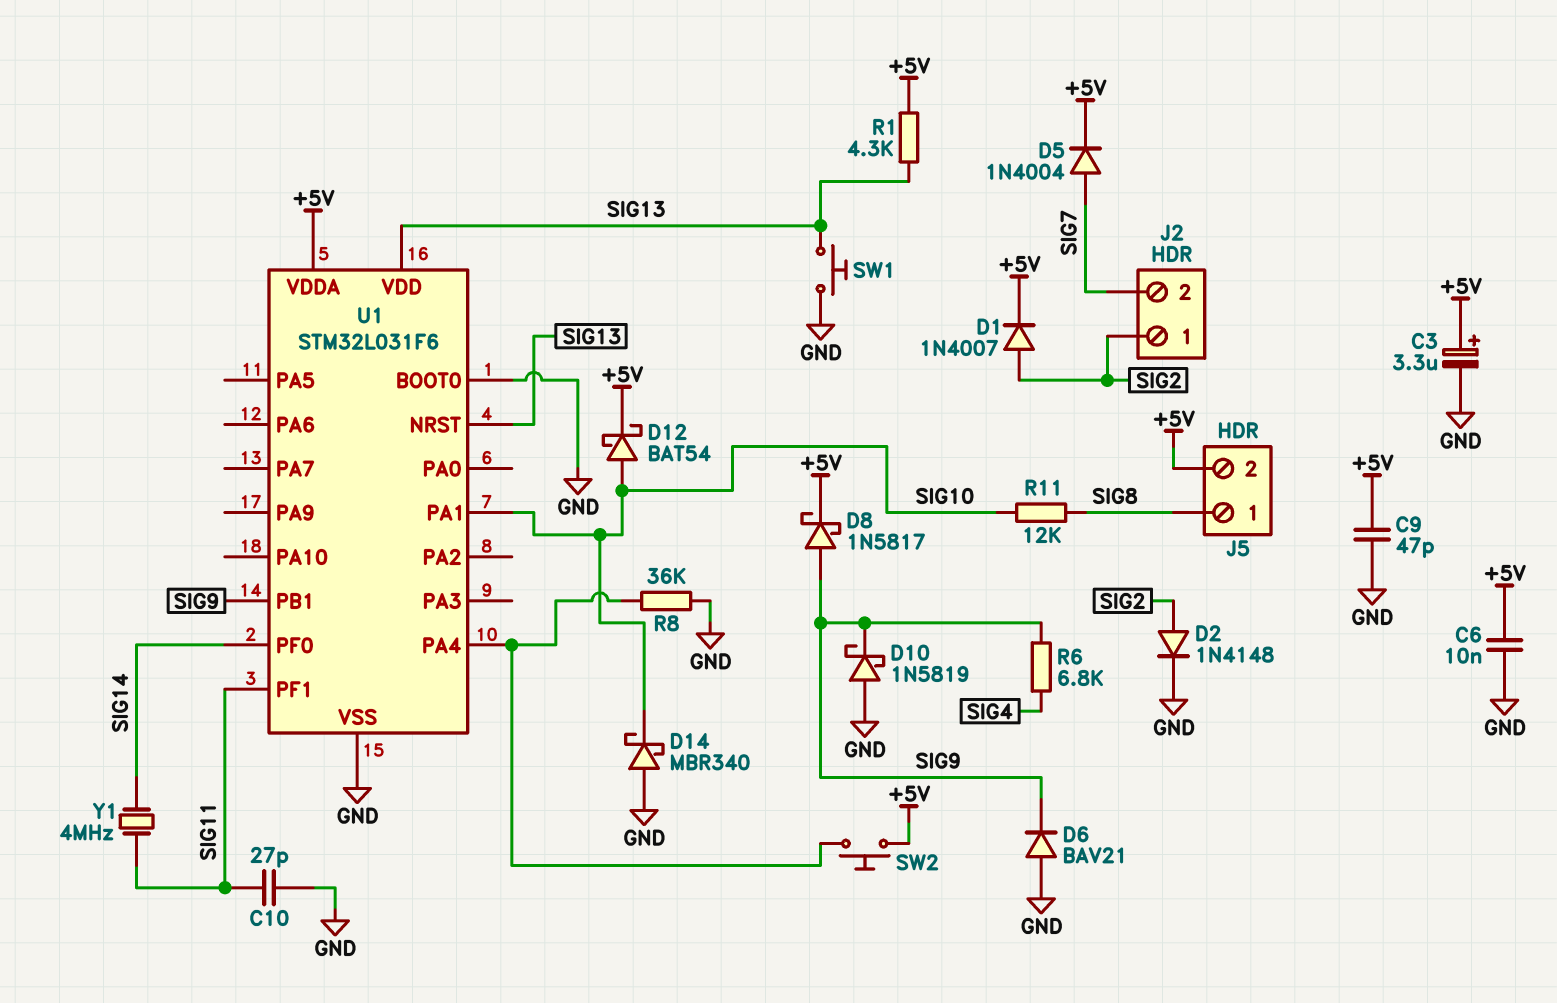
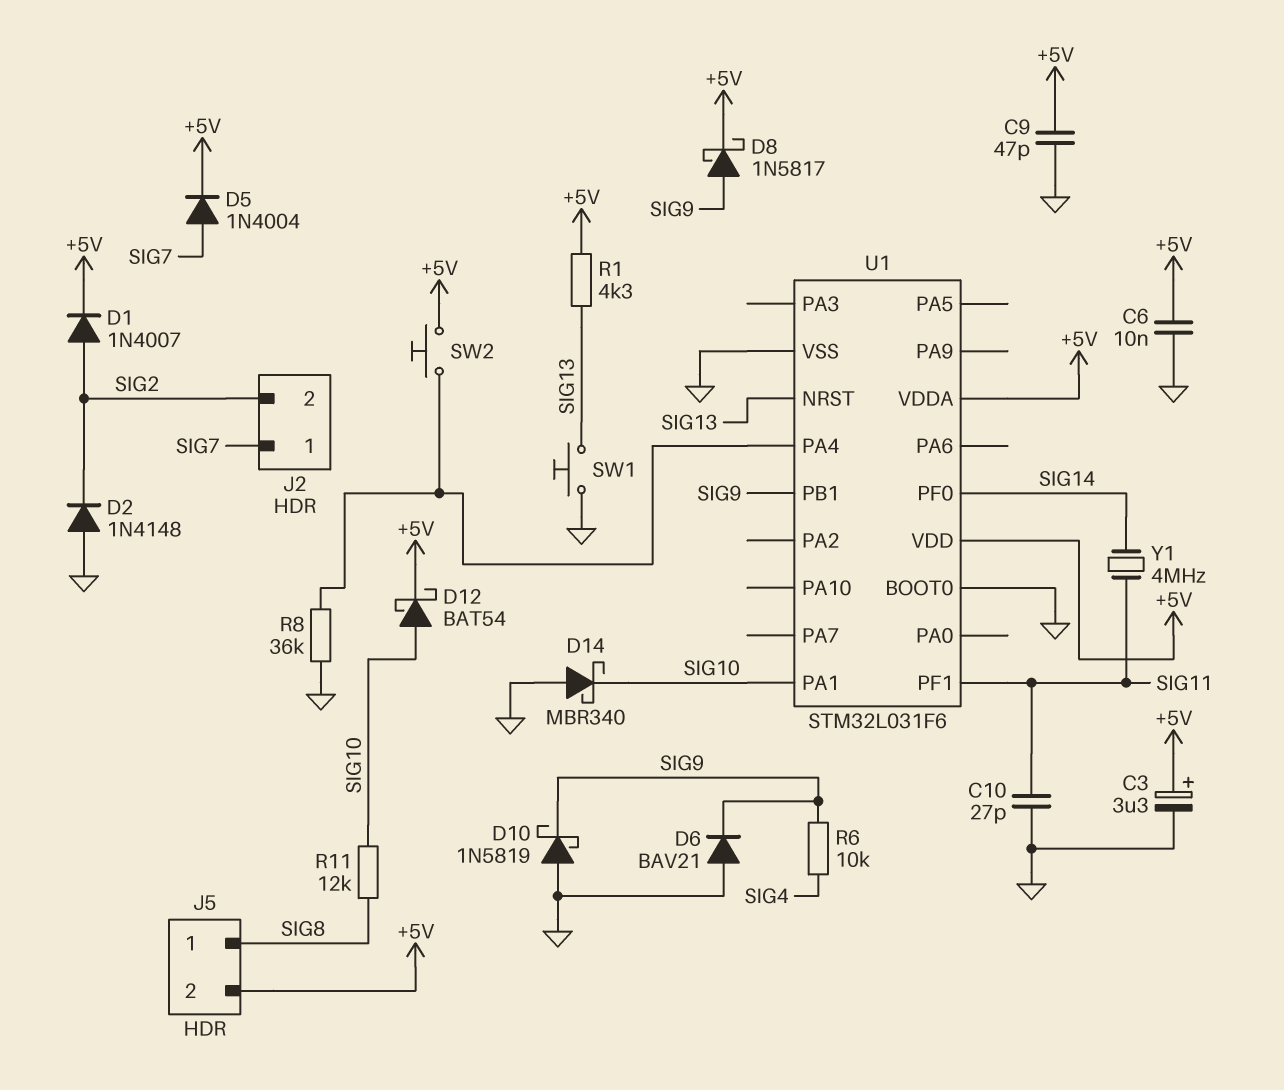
D2: diode 1N4148 (A SIG2, K GND) -> diode 1N4148 (A GND, K SIG2)
J2 pin 1: SIG2 -> SIG7
J2 pin 2: SIG7 -> SIG2
R6: 6.8k (SIG4, SIG9) -> 10k (SIG4, SIG9)
U1 pin VDD: SIG13 -> +5V

